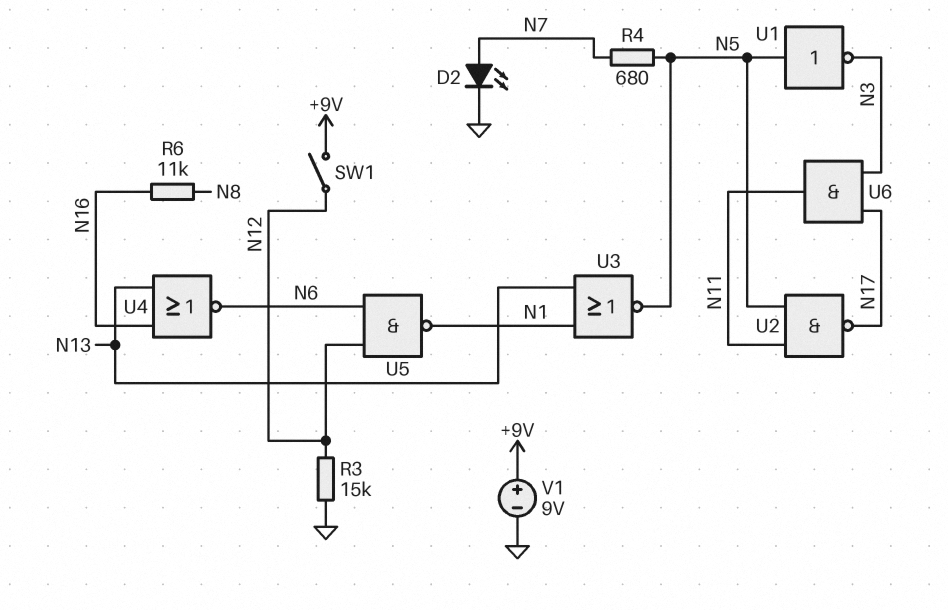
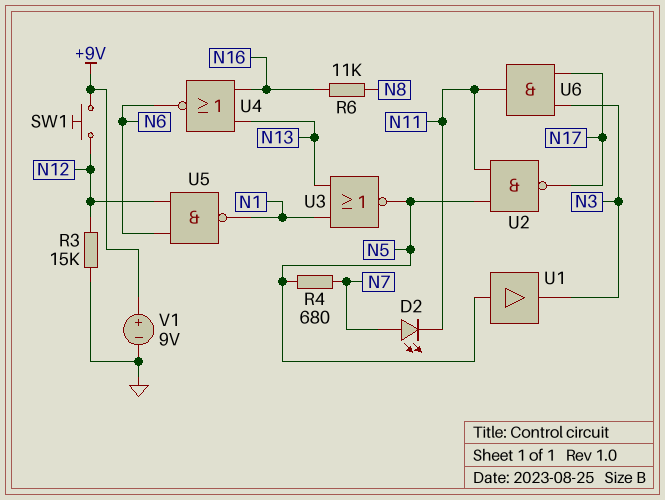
D2: LED (A N7, K GND) -> LED (A N7, K N11)
SW1: switch (+9V, N12) -> button (+9V, N12)
U1: NOT (in N5, out N3) -> buffer (in N5, out N3)

